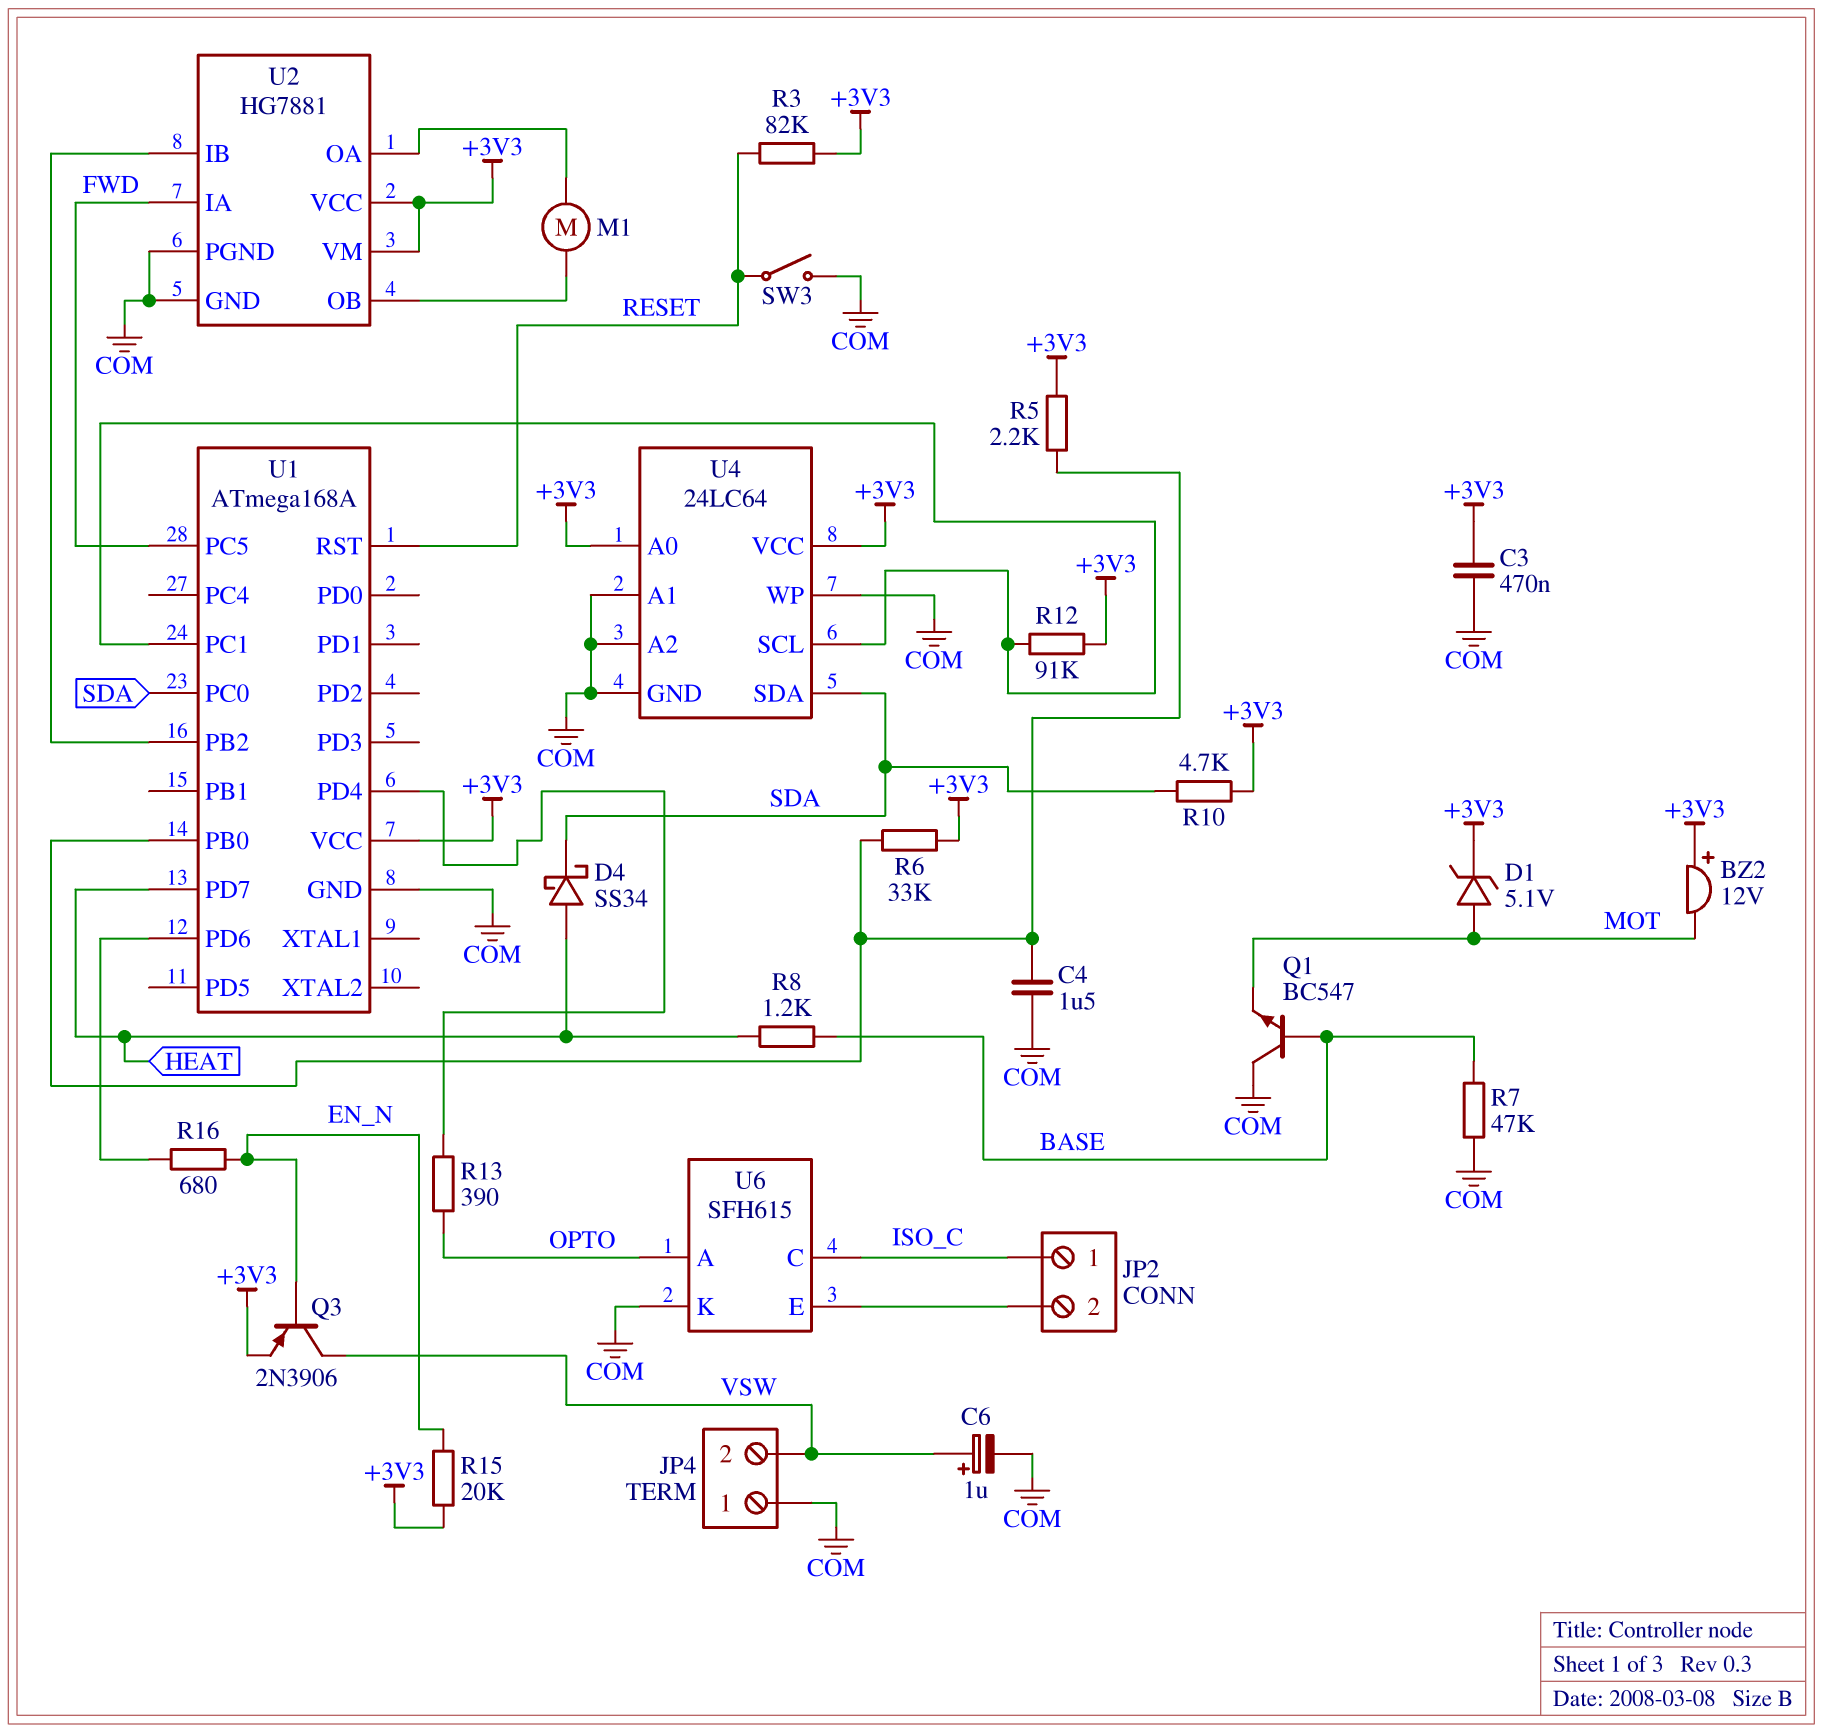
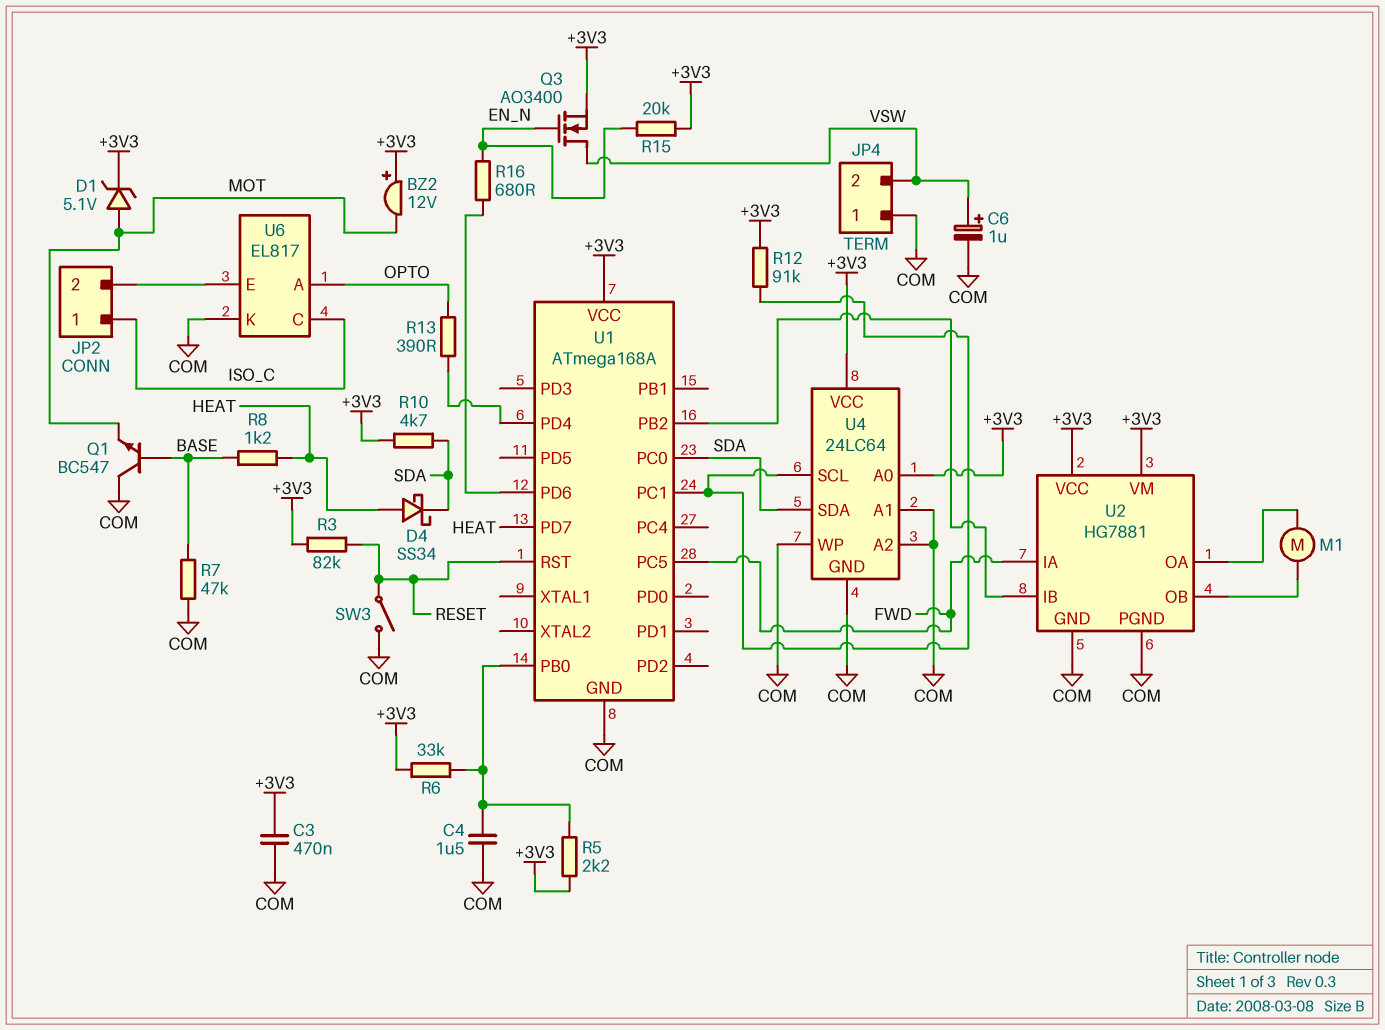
Q3: PNP 2N3906 (B EN_N, C VSW, E +3V3) -> NMOS AO3400 (G EN_N, D VSW, S +3V3)
U6: SFH615 -> EL817

